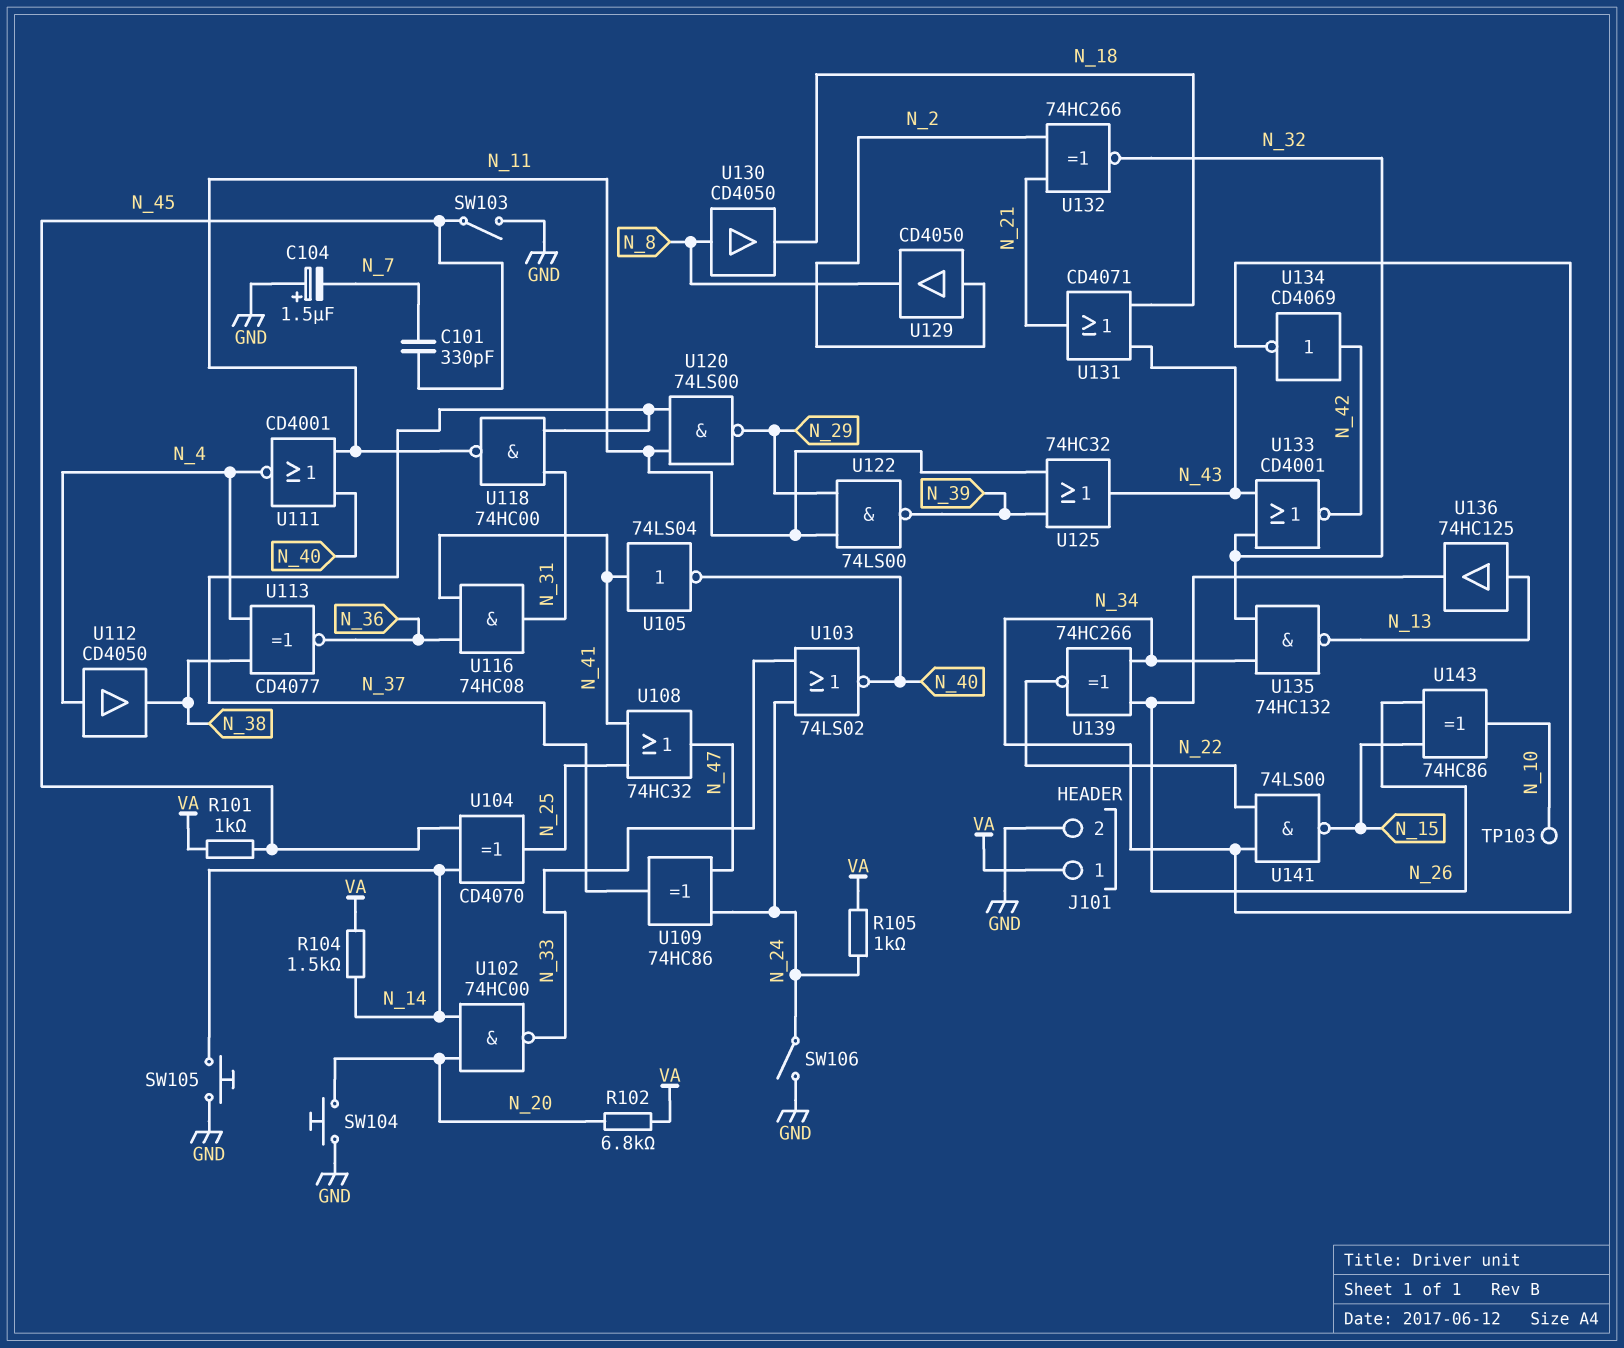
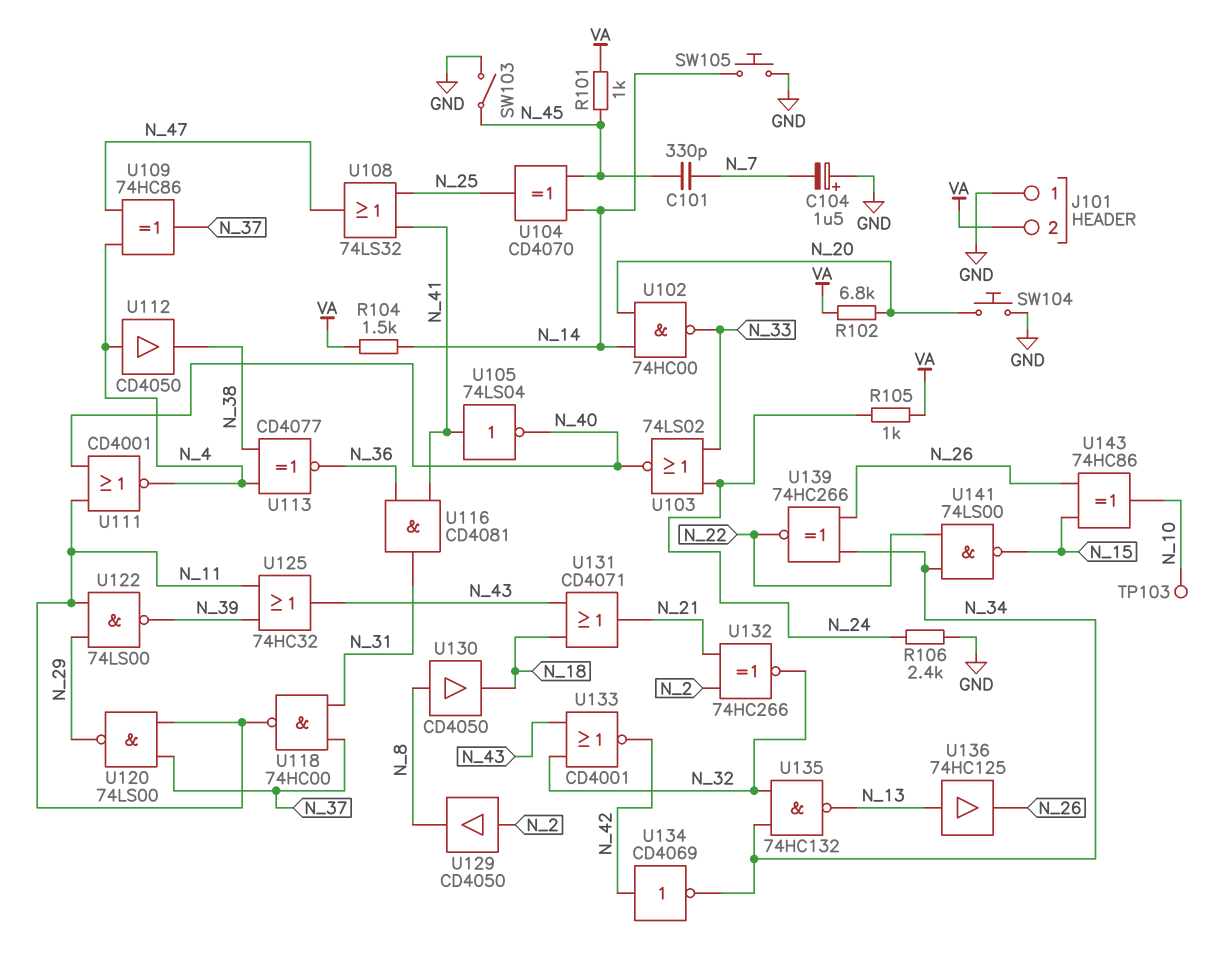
J101 pin 1: VA -> GND
J101 pin 2: GND -> VA
R106: none -> 2.4k (GND, N_24)
SW106: switch (GND, N_24) -> none
U108: OR 74HC32 (in N_25, in N_41, out N_47) -> OR 74LS32 (in N_25, in N_41, out N_47)
U109: XOR 74HC86 (in N_24, in N_47, out N_37) -> XOR 74HC86 (in N_4, in N_47, out N_37)
U116: AND 74HC08 (in N_36, in N_41, out N_31) -> AND CD4081 (in N_36, in N_41, out N_31)

